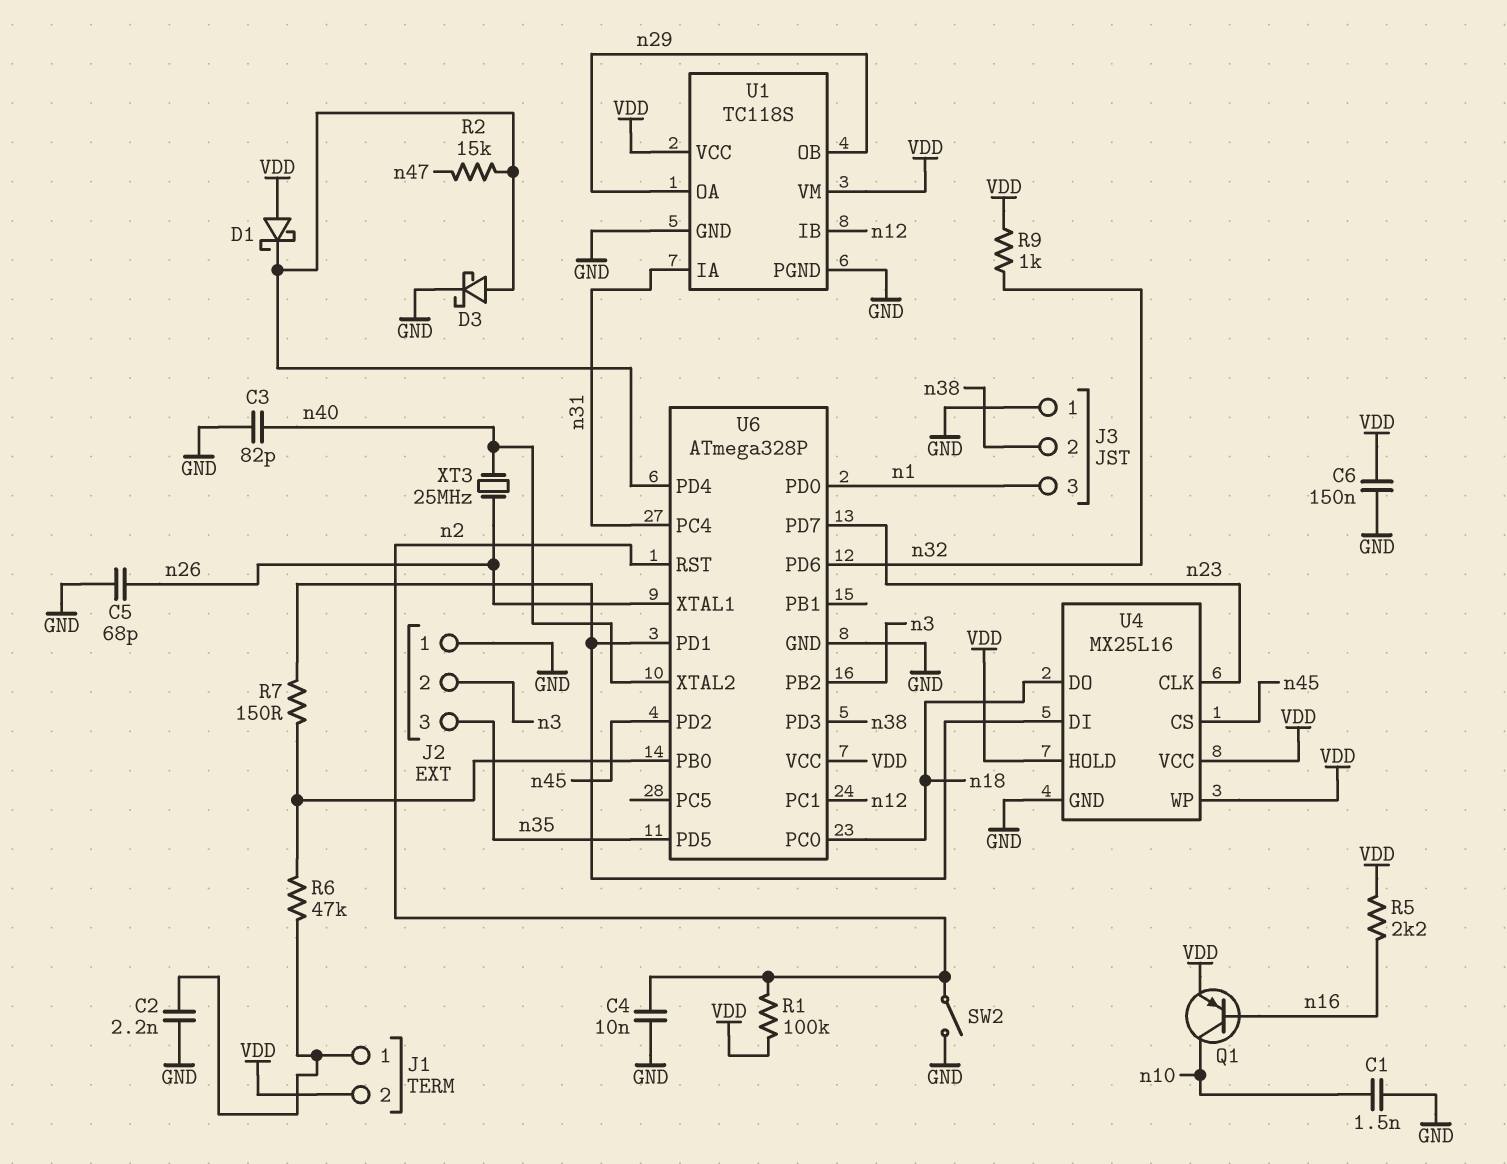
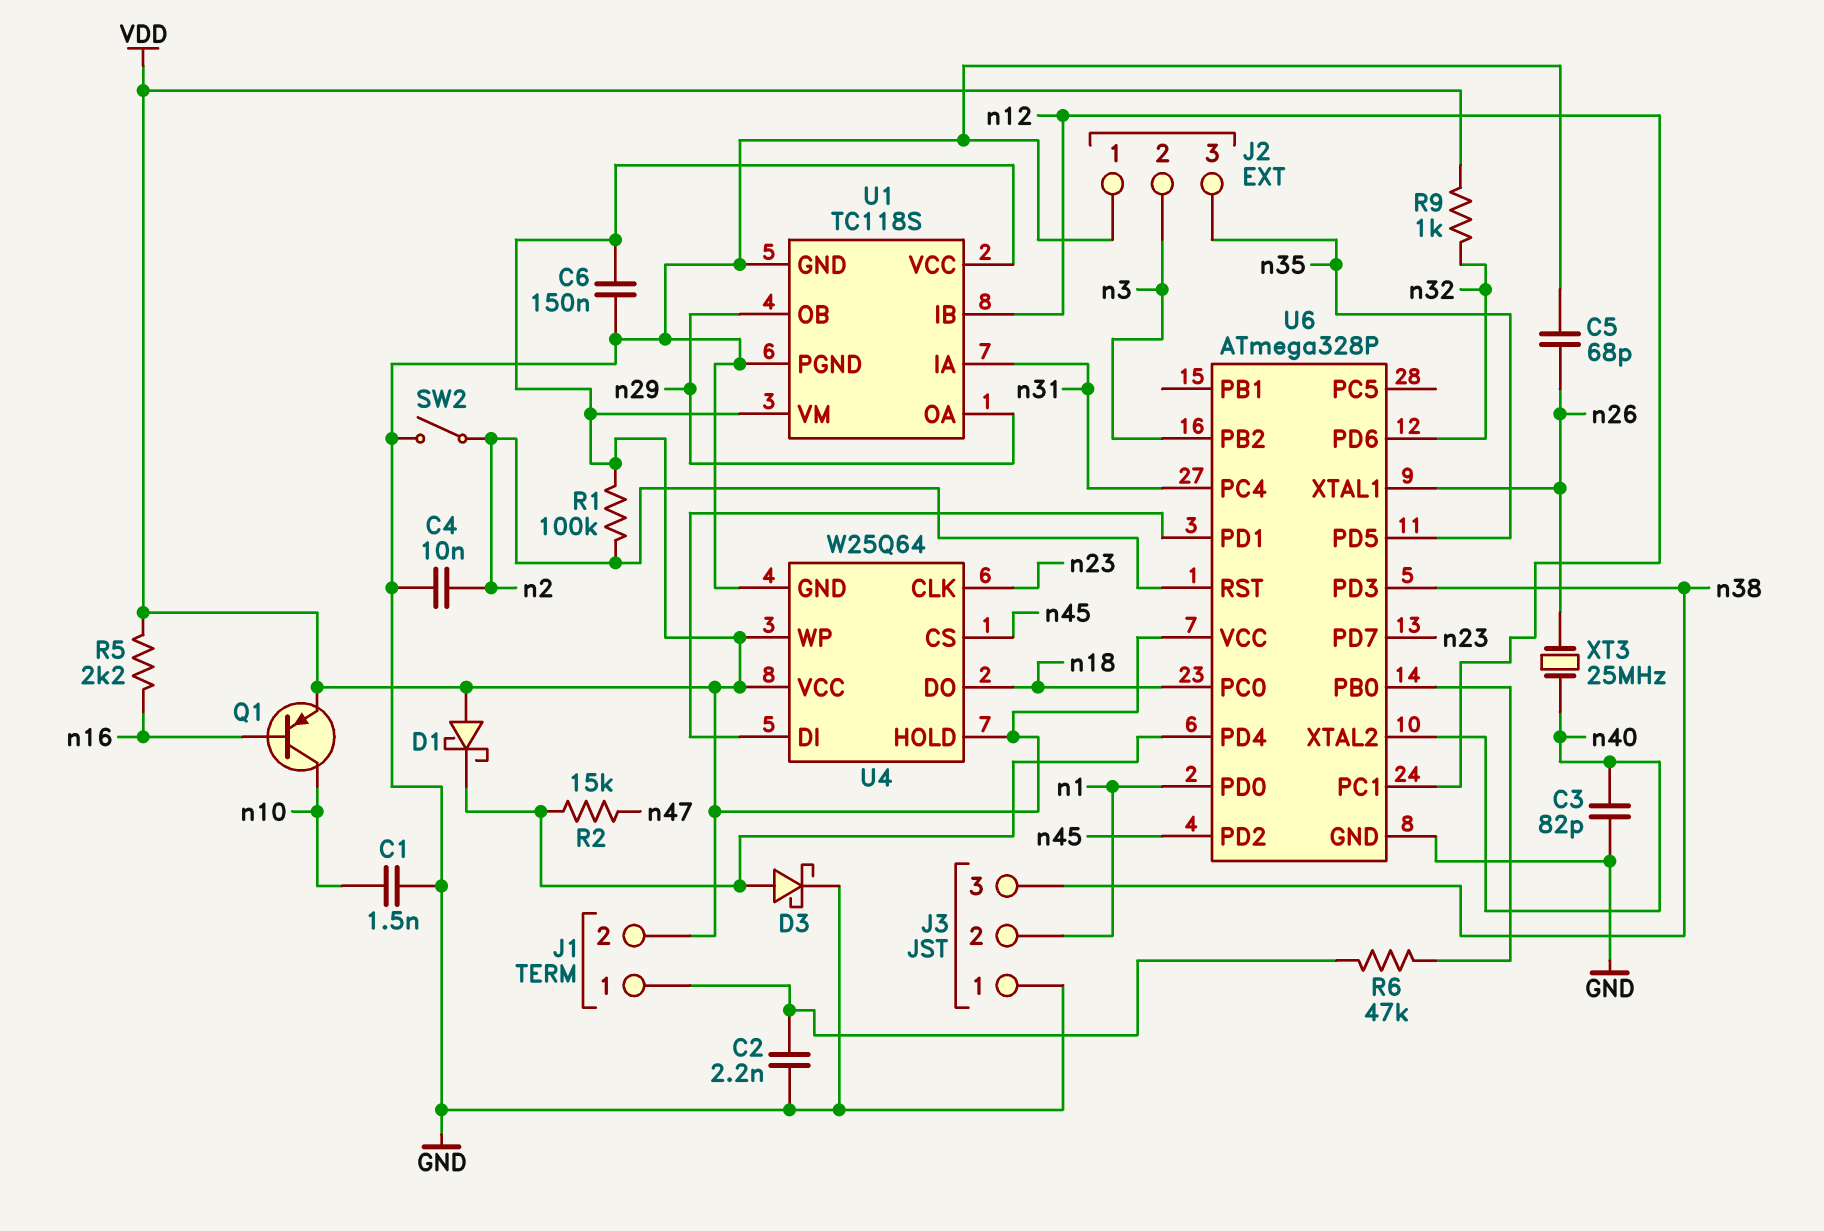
J3 pin 2: n38 -> n1
J3 pin 3: n1 -> n38
R7: 150 (U4/DI, U6/PB0) -> none
U4: MX25L16 -> W25Q64

